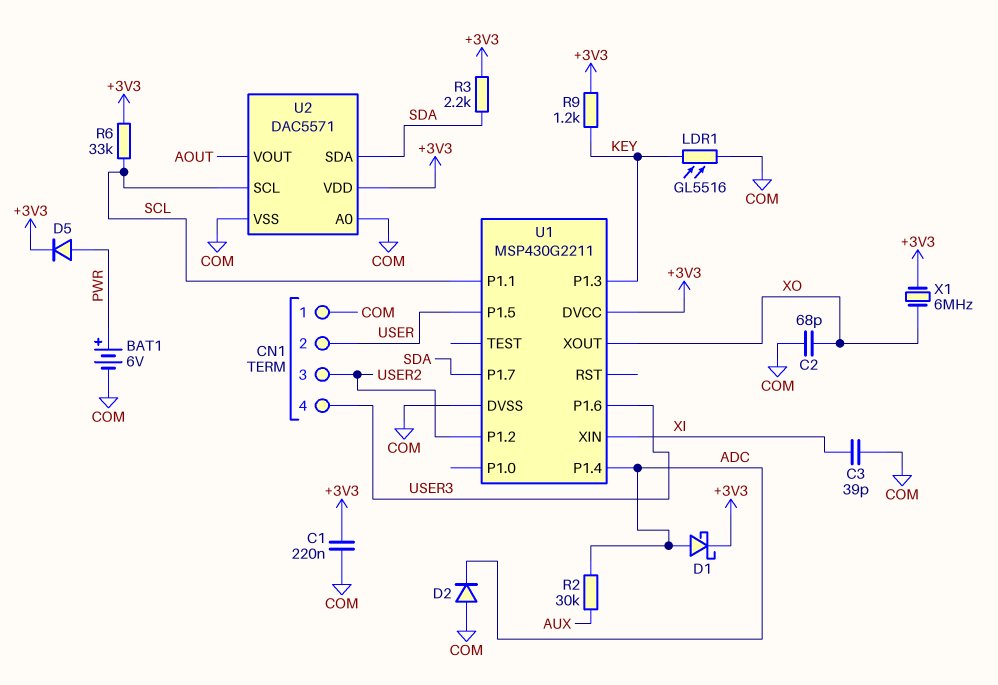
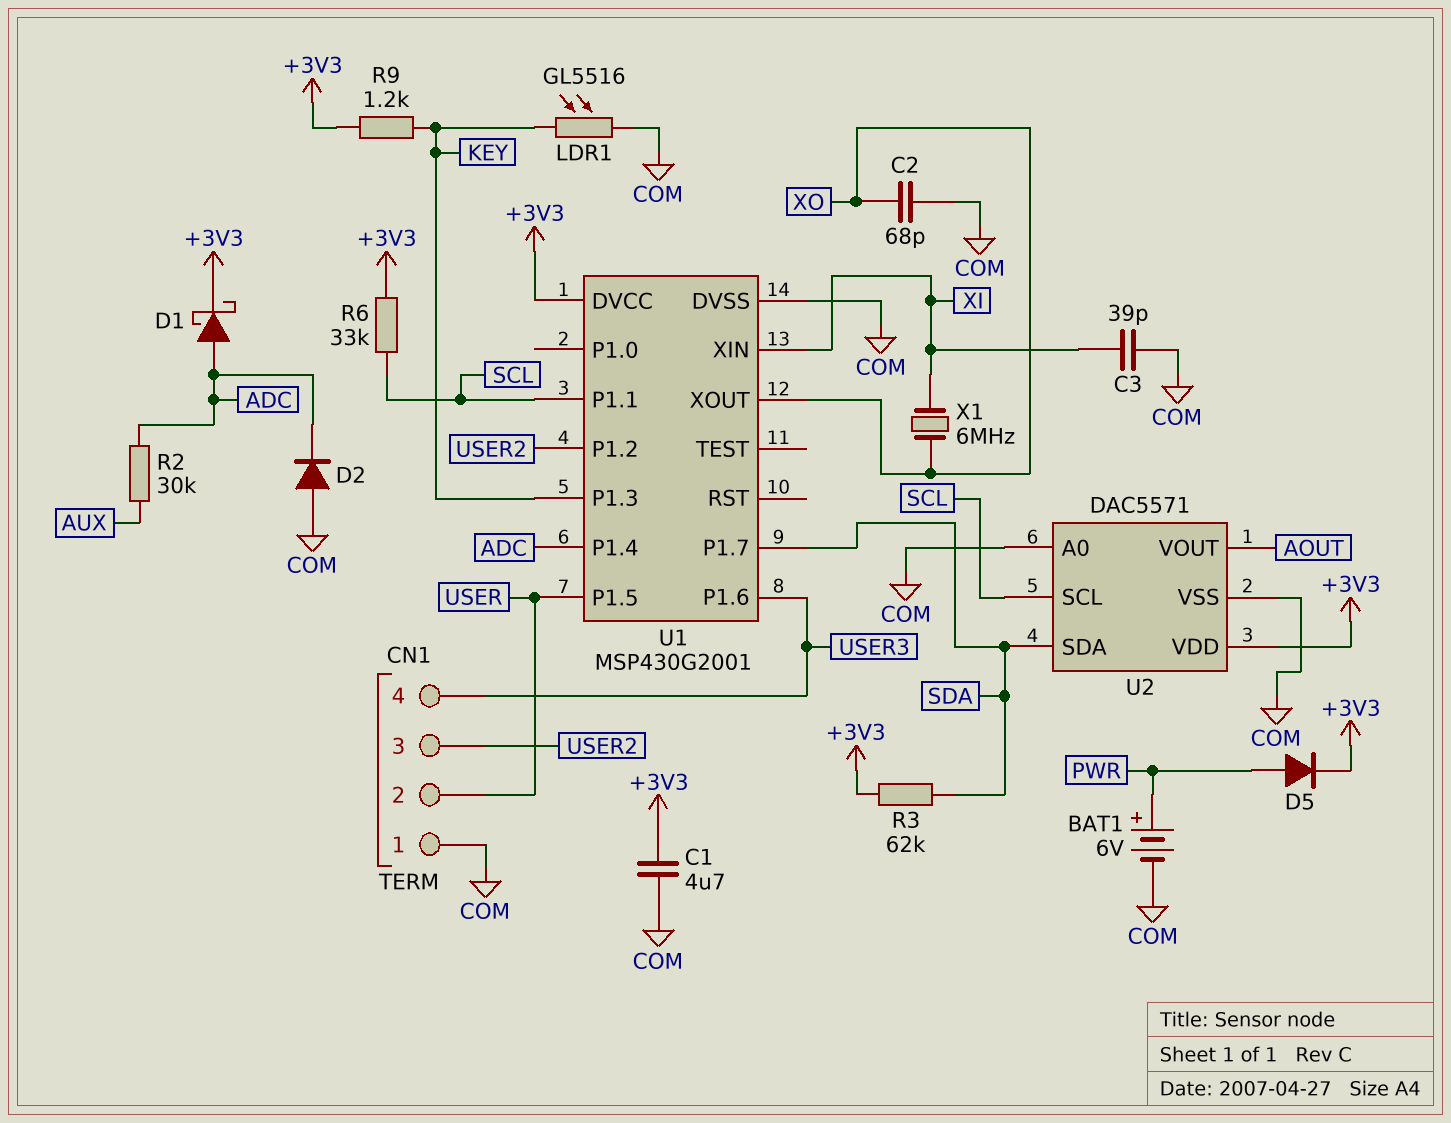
C1: 220nF (+3V3, COM) -> 4.7uF (+3V3, COM)
R3: 2.2k (+3V3, SDA) -> 62k (+3V3, SDA)
U1: MSP430G2211 -> MSP430G2001
X1: 6MHz (+3V3, XO) -> 6MHz (XI, XO)

